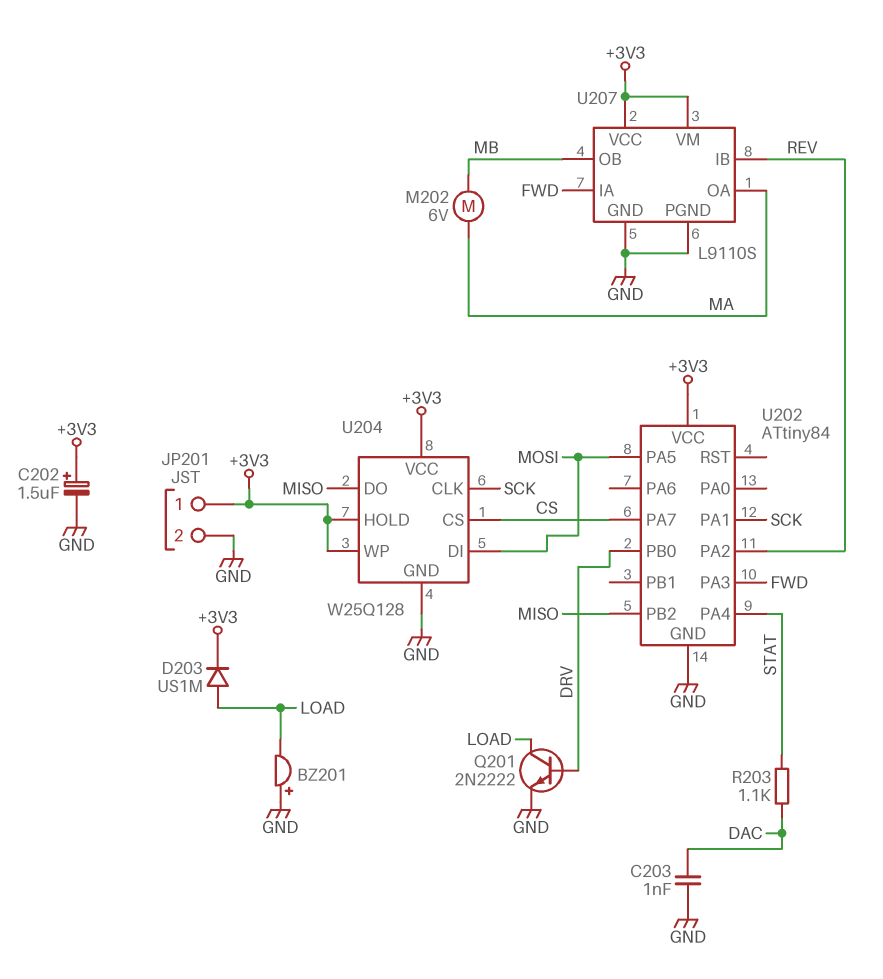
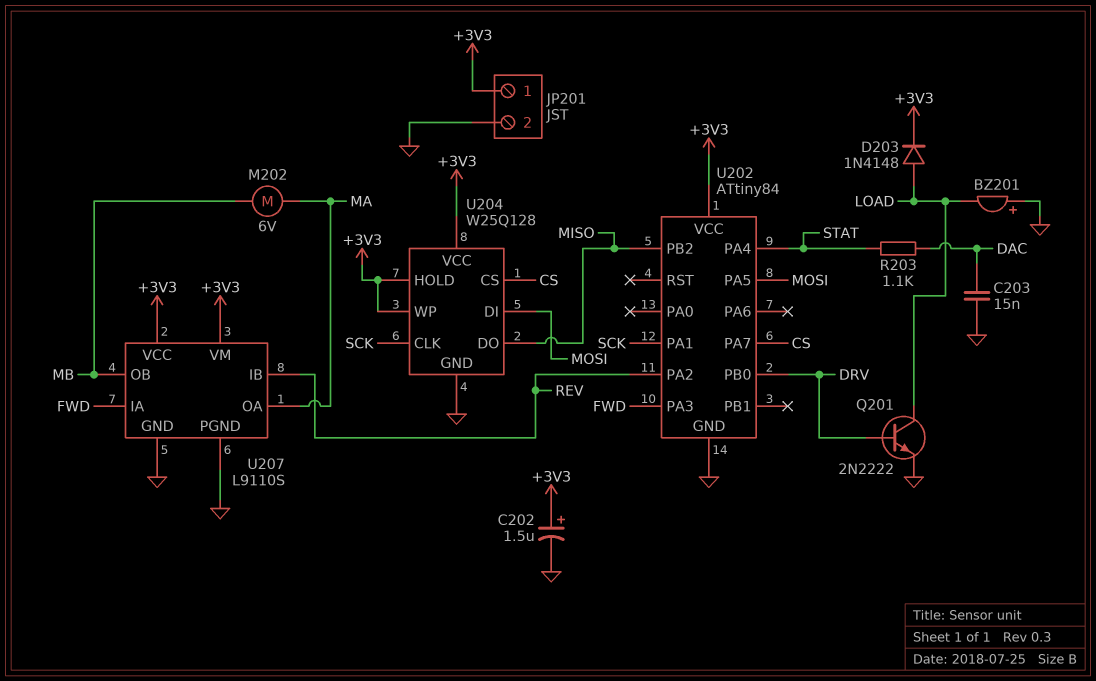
C203: 1nF (DAC, GND) -> 15nF (DAC, GND)
D203: diode US1M (A LOAD, K +3V3) -> diode 1N4148 (A LOAD, K +3V3)

